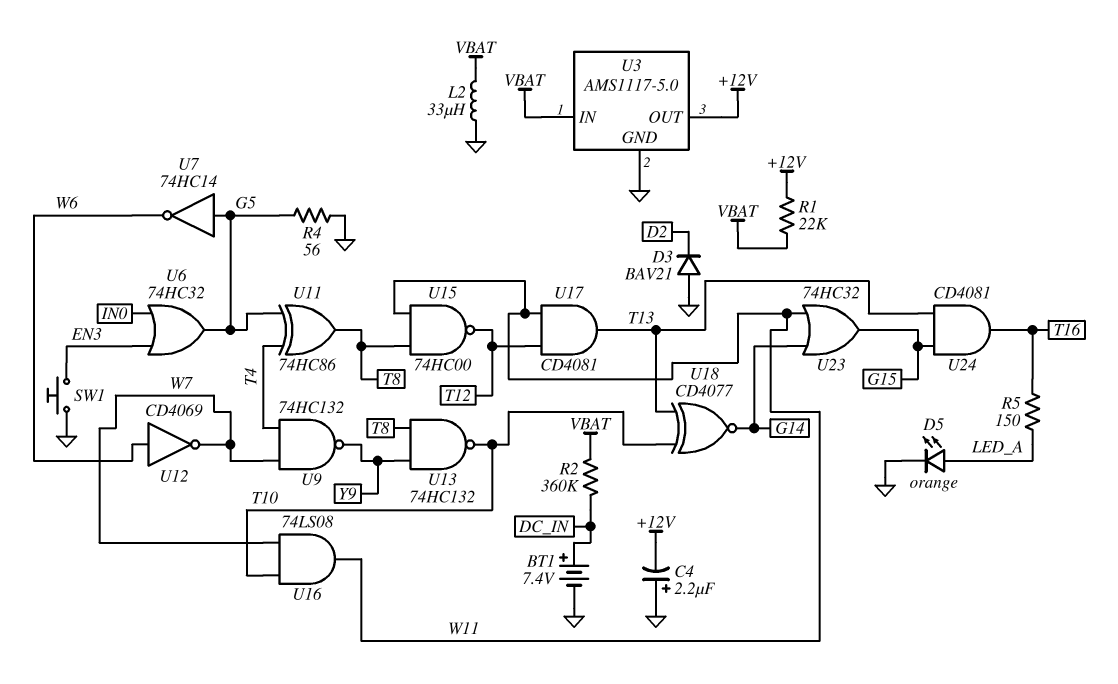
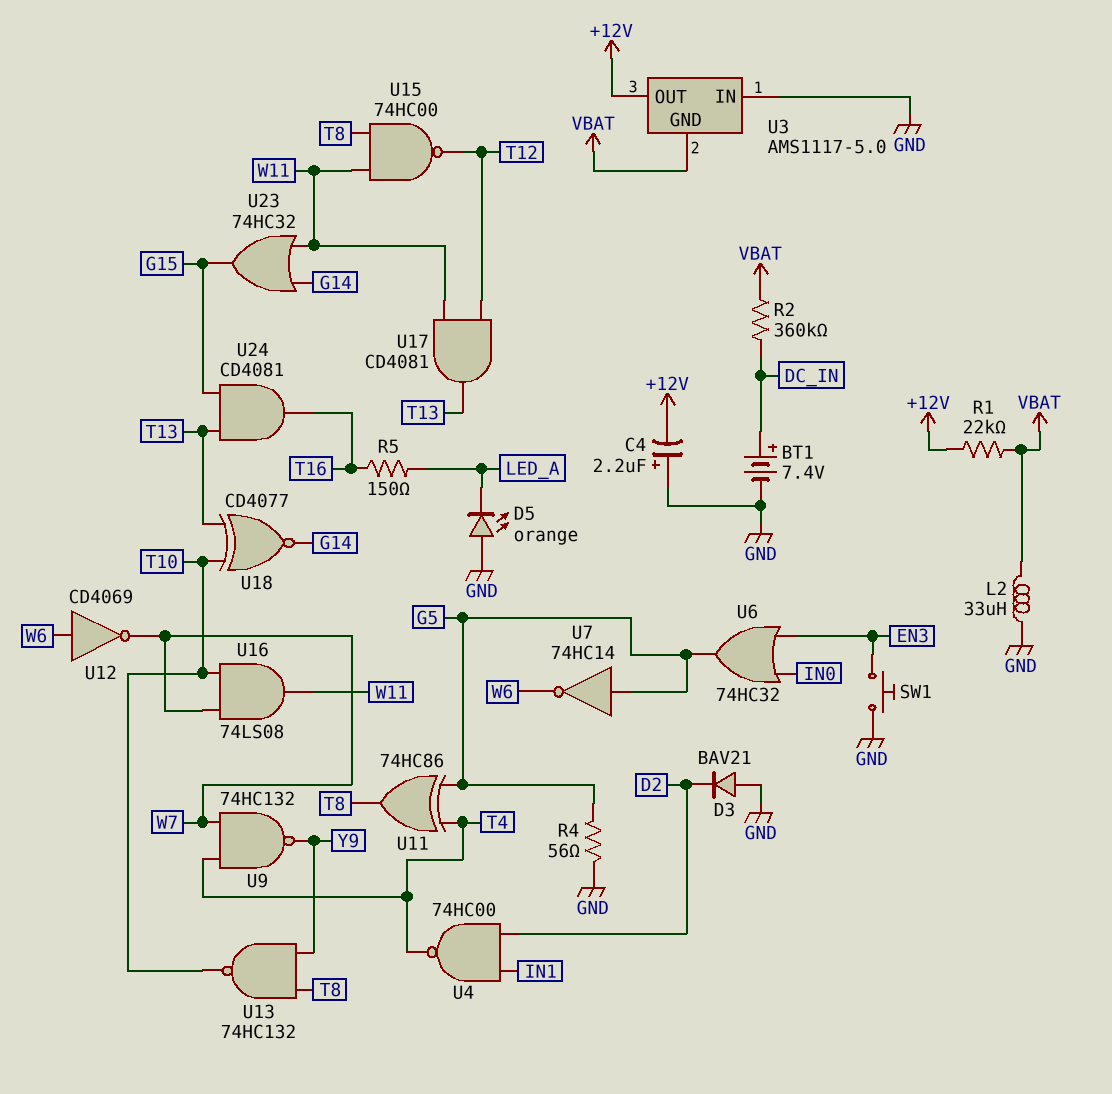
D5: LED orange (A LED_A, K GND) -> LED orange (A GND, K LED_A)
U3 pin GND: GND -> VBAT
U3 pin IN: VBAT -> GND
U4: none -> NAND 74HC00 (in D2, in IN1, out T4)

